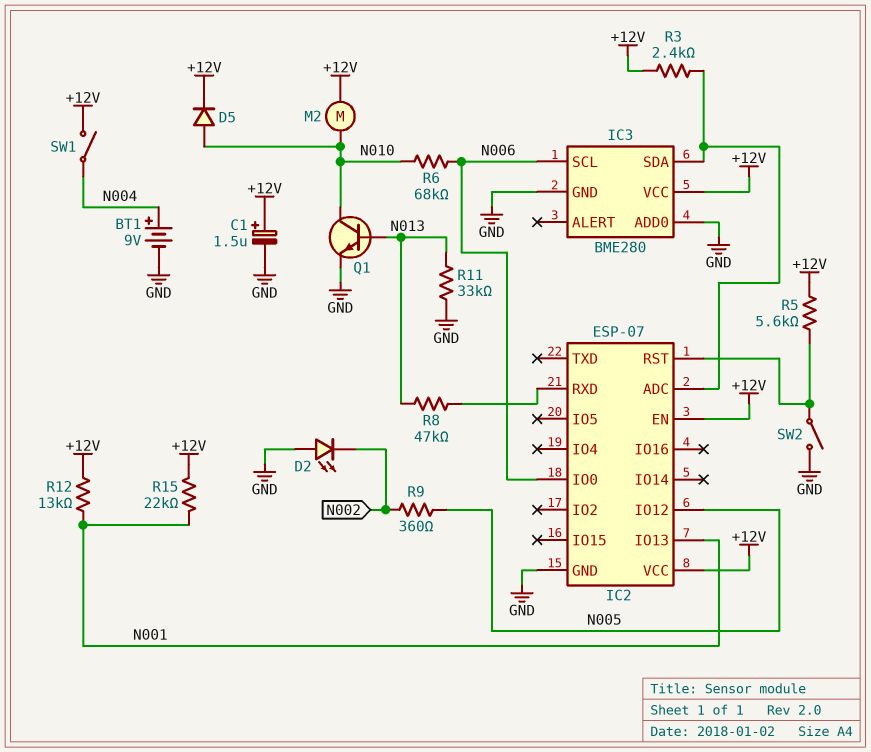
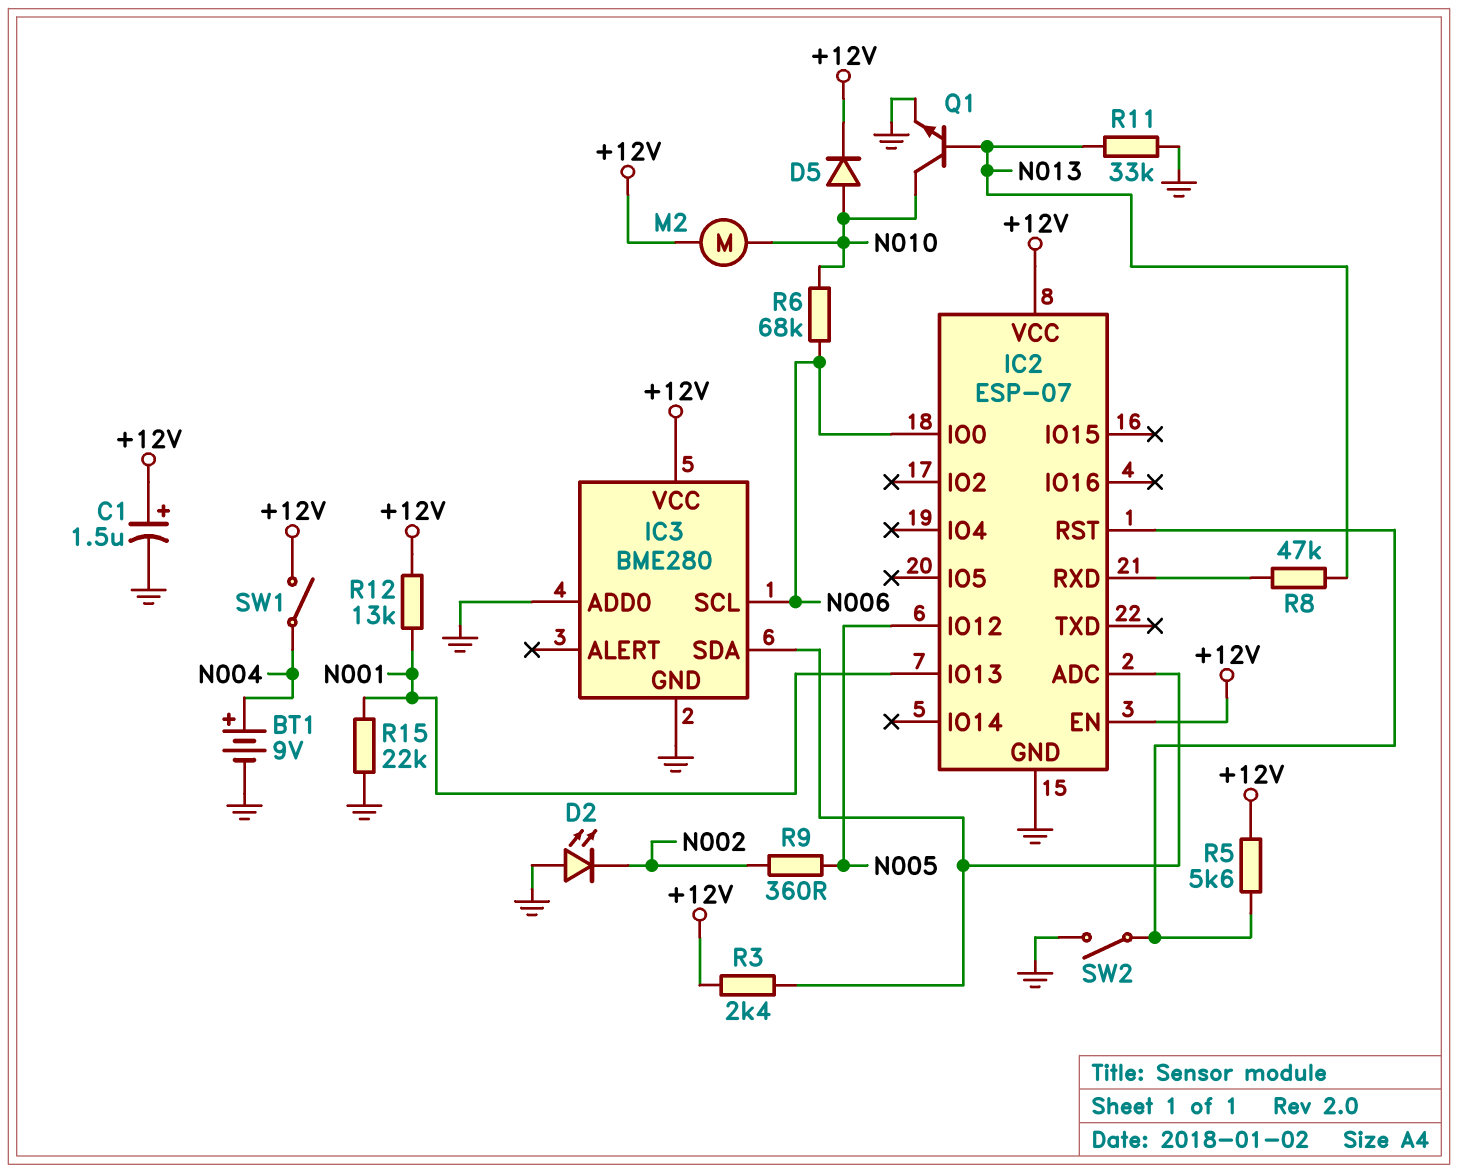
R15: 22k (+12V, N001) -> 22k (GND, N001)

